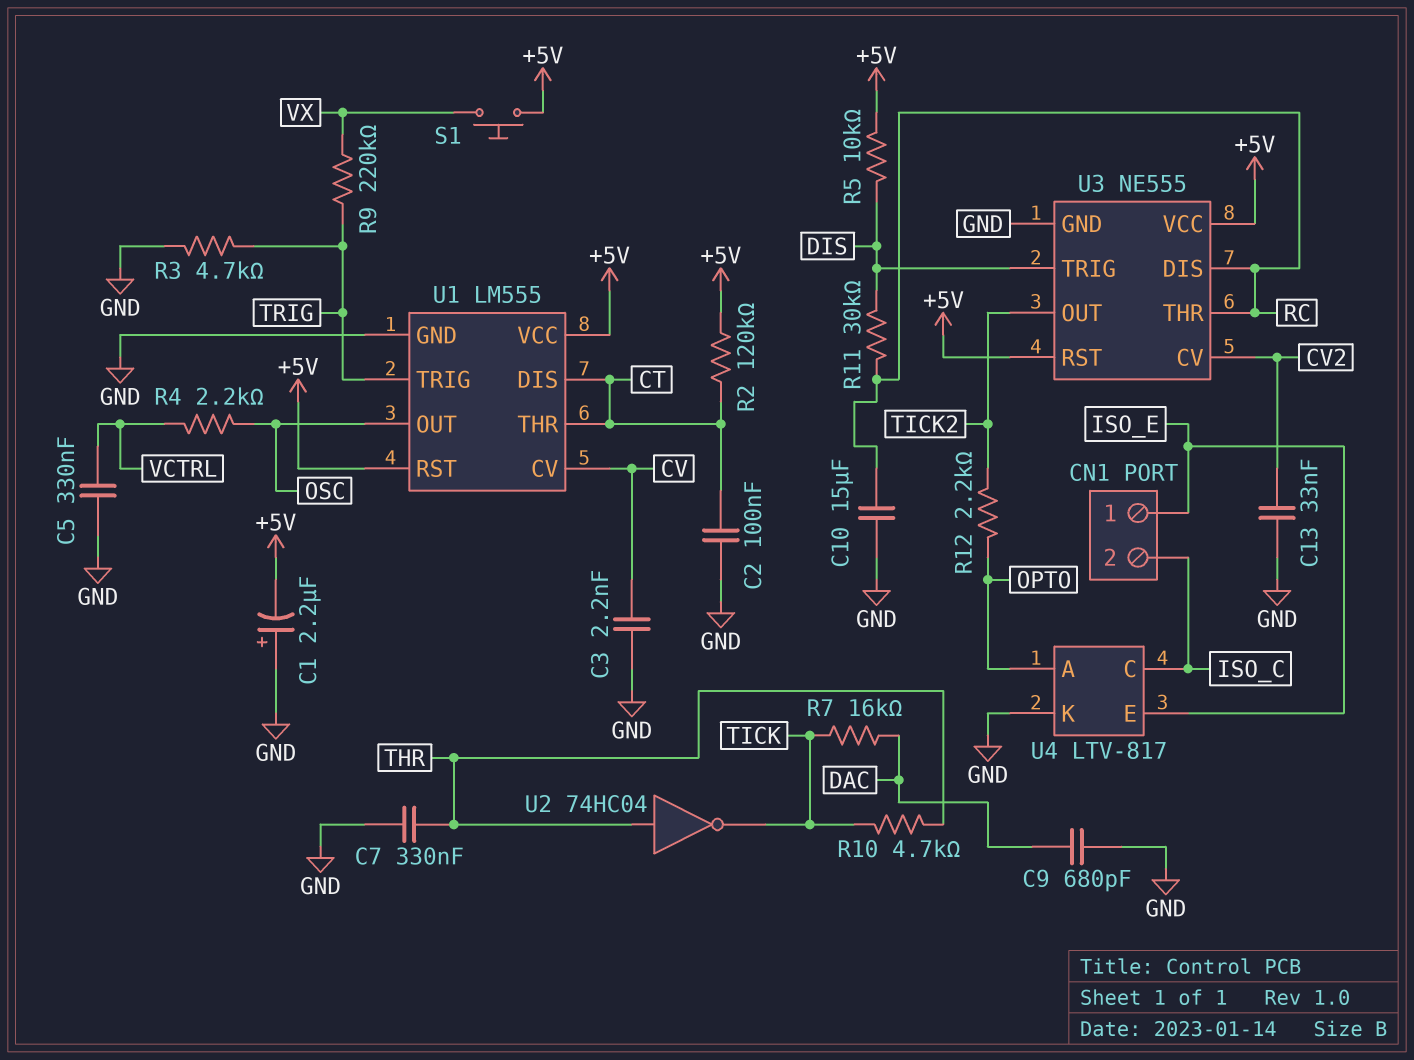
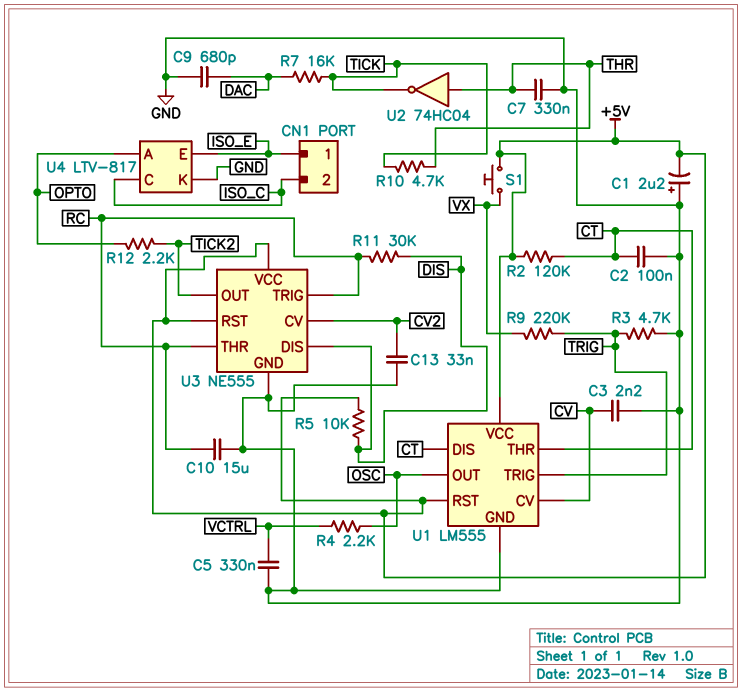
U3 pin DIS: RC -> DIS
U3 pin TRIG: DIS -> RC

